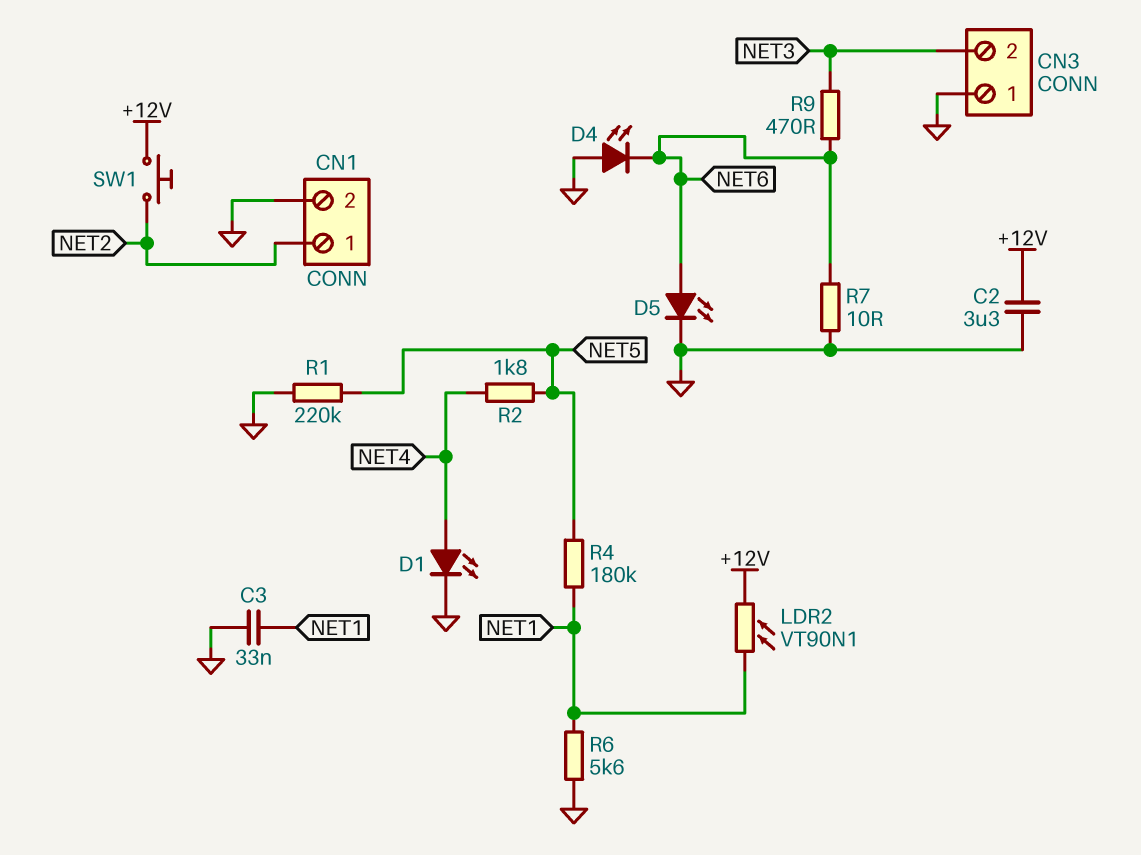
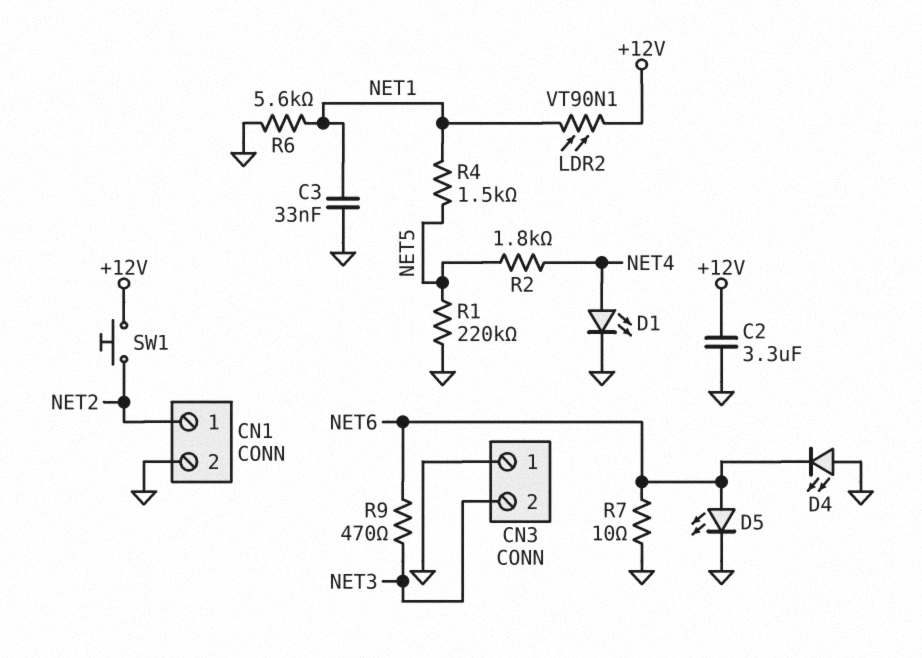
R4: 180k (NET1, NET5) -> 1.5k (NET1, NET5)

